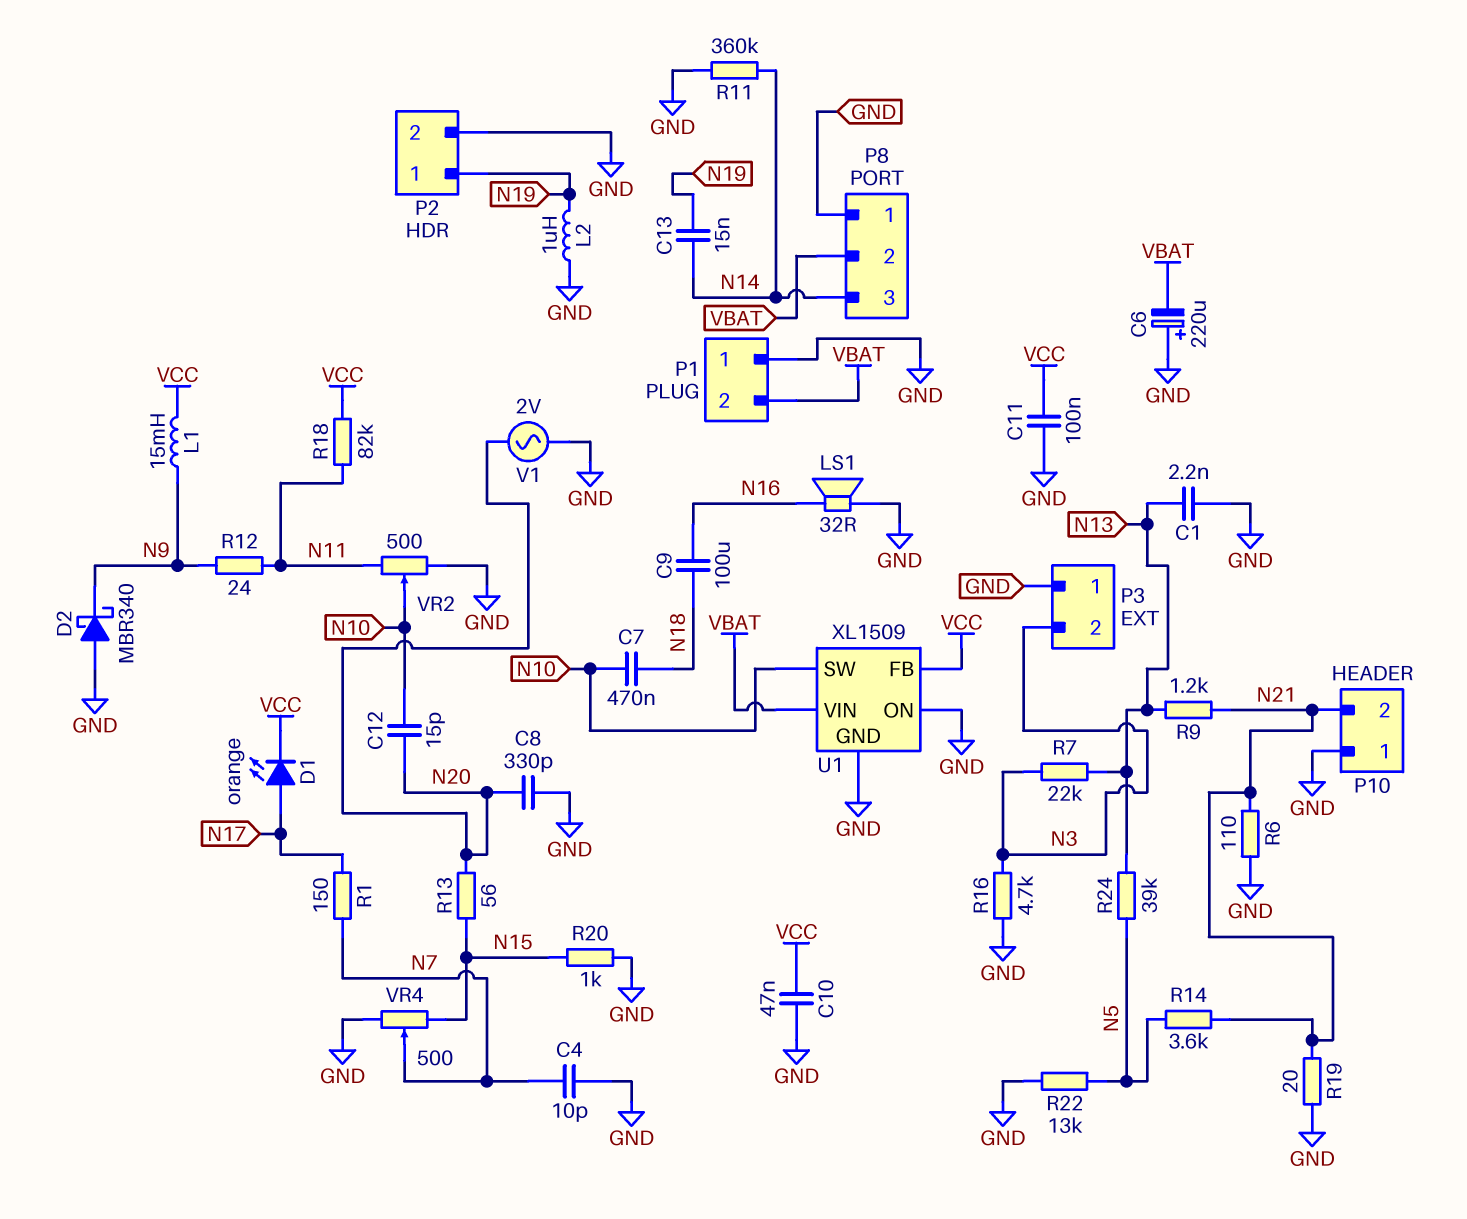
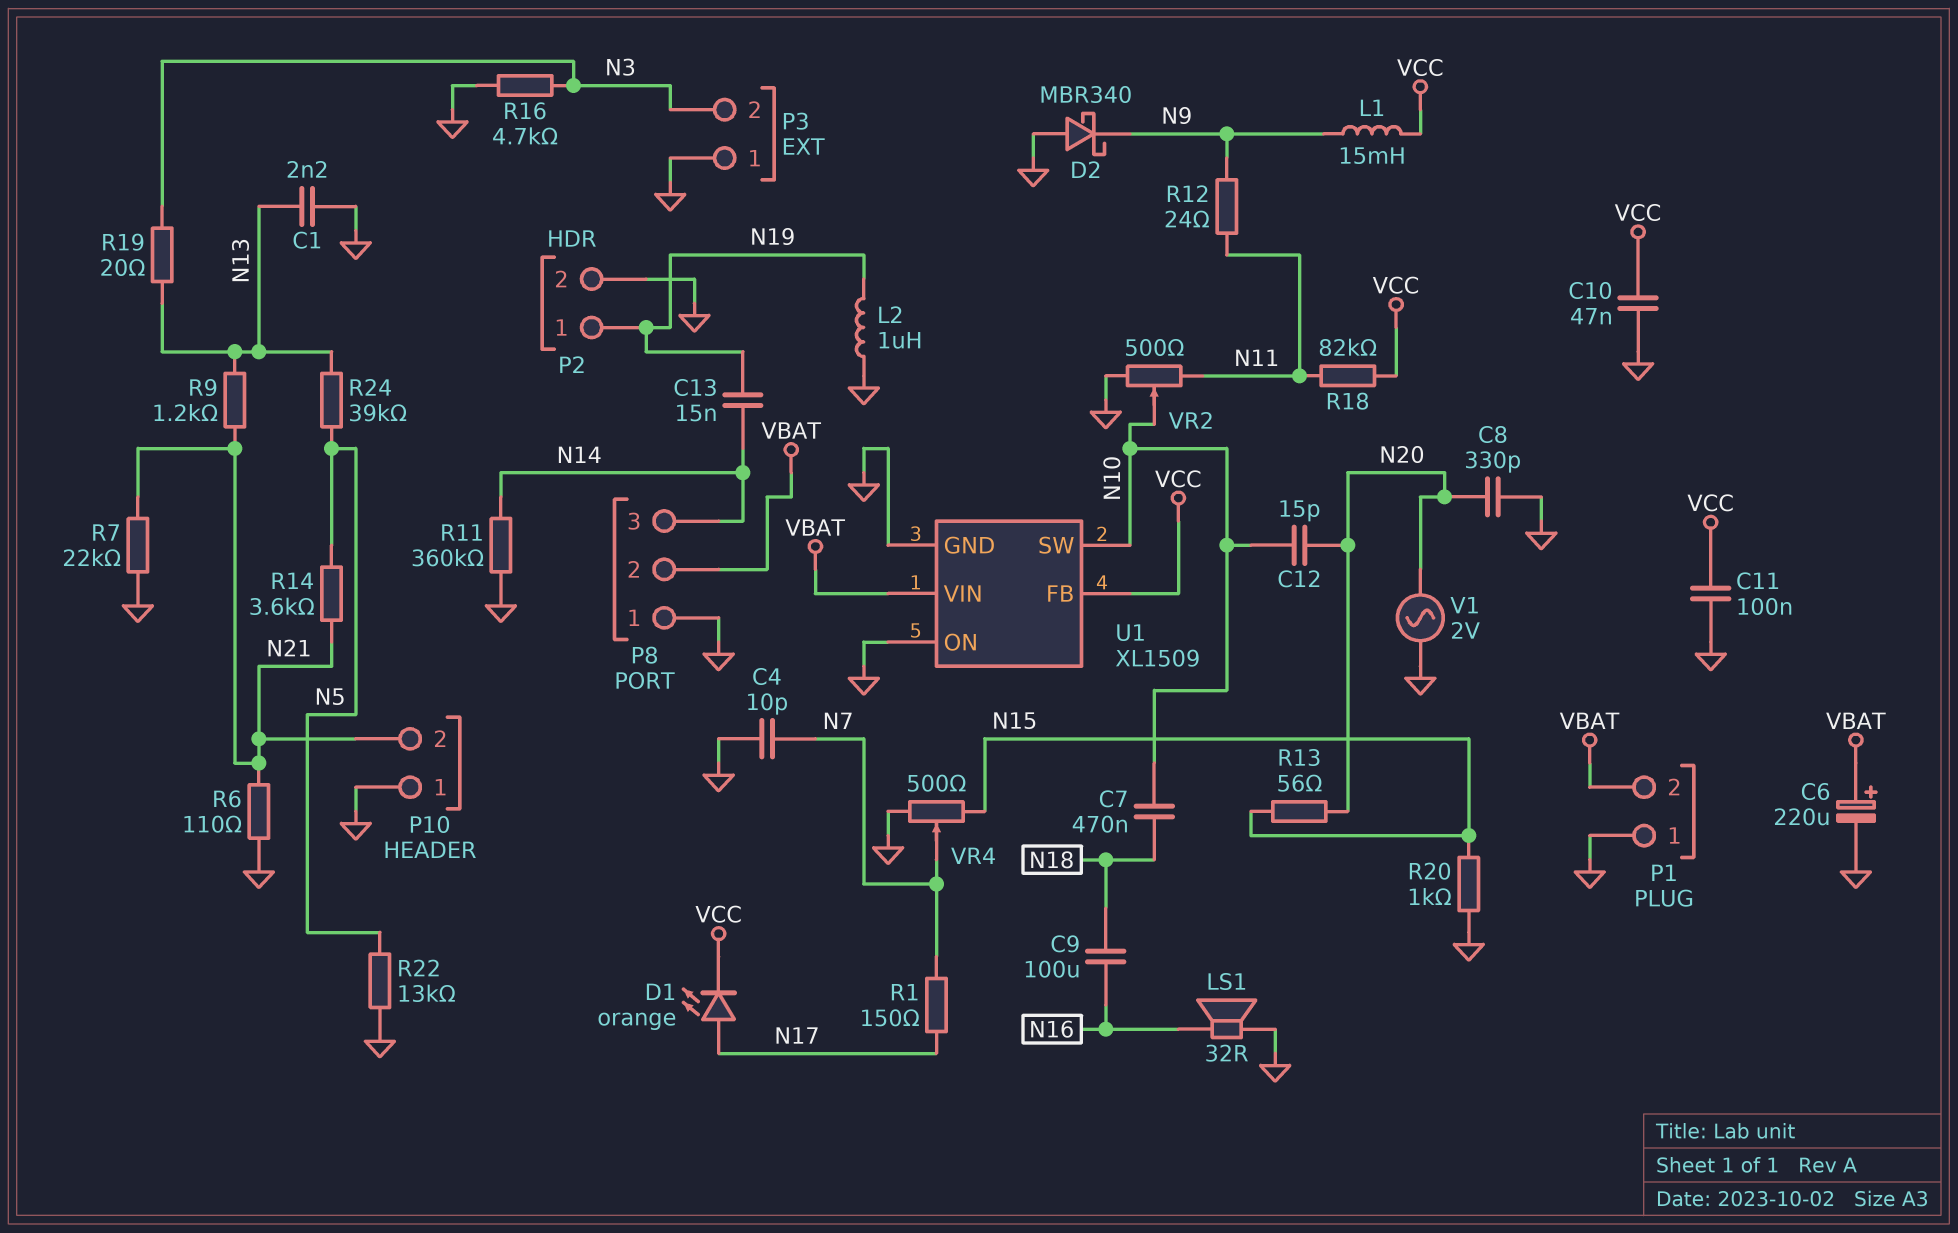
C6: 220uF (plus GND, minus VBAT) -> 220uF (plus VBAT, minus GND)
R7: 22k (N3, N13) -> 22k (GND, N21)
R19: 20 (GND, N21) -> 20 (N3, N13)

